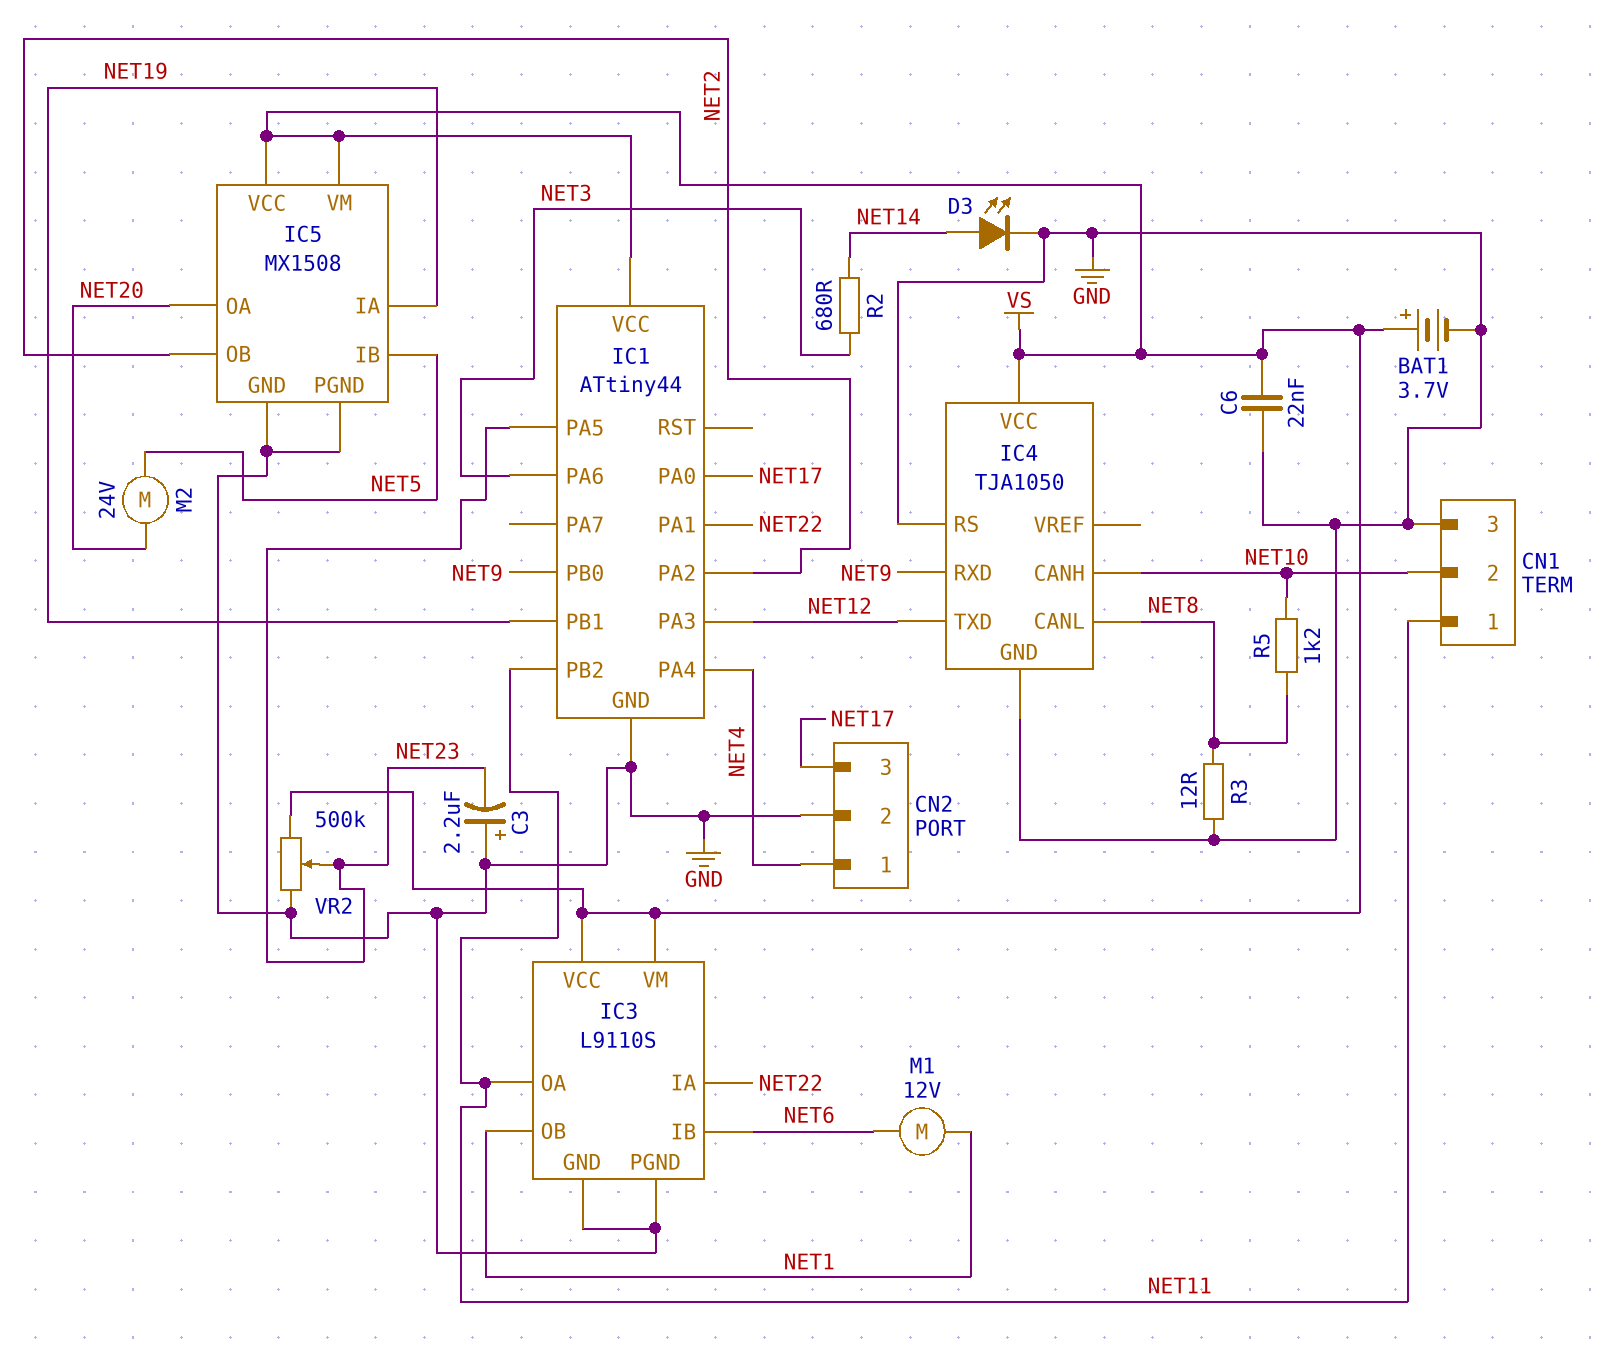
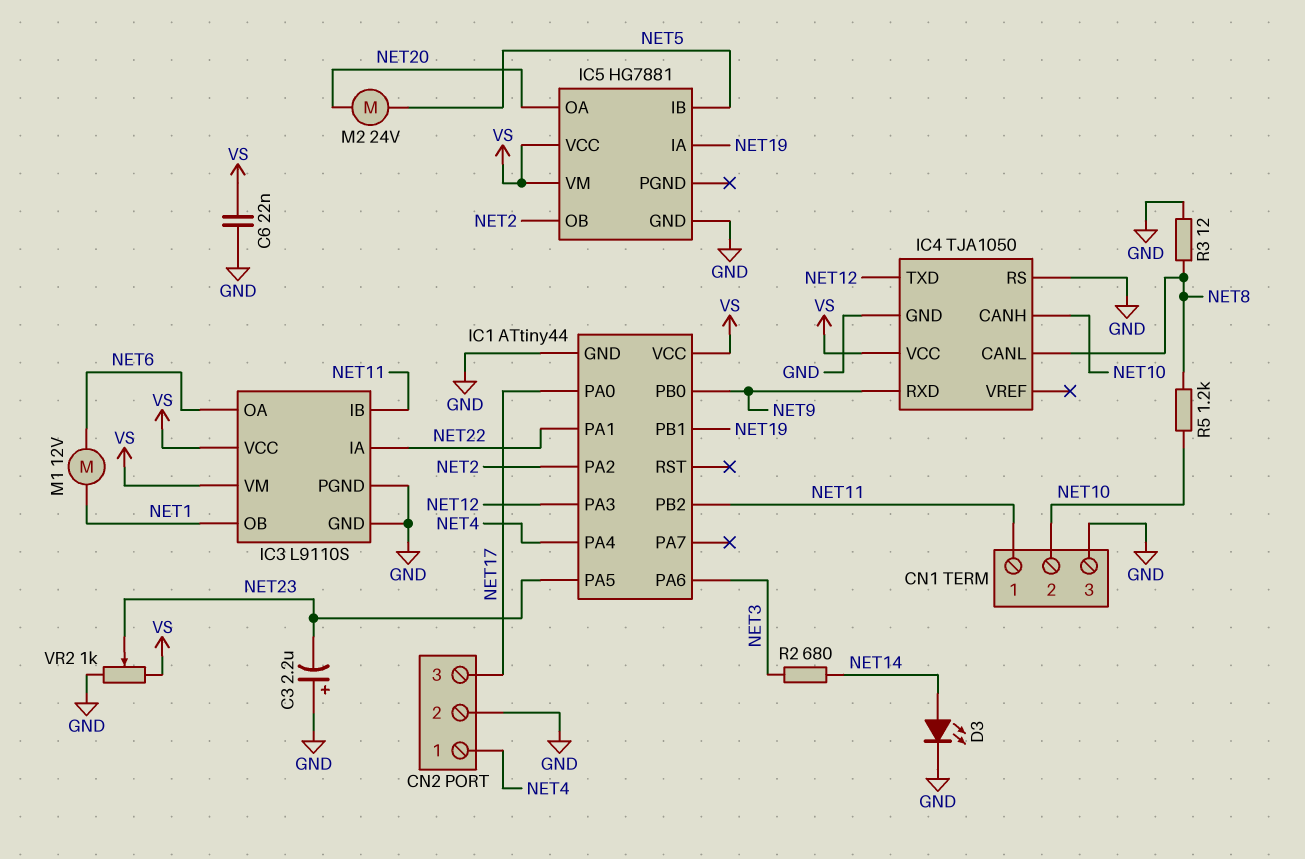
BAT1: 3.7V (plus VS, minus GND) -> none
IC3 pin IB: NET6 -> NET11
IC3 pin OA: NET11 -> NET6
IC5: MX1508 -> HG7881
IC5 pin PGND: GND -> none
VR2: 500k (GND, VS, wiper NET23) -> 1k (GND, VS, wiper NET23)

